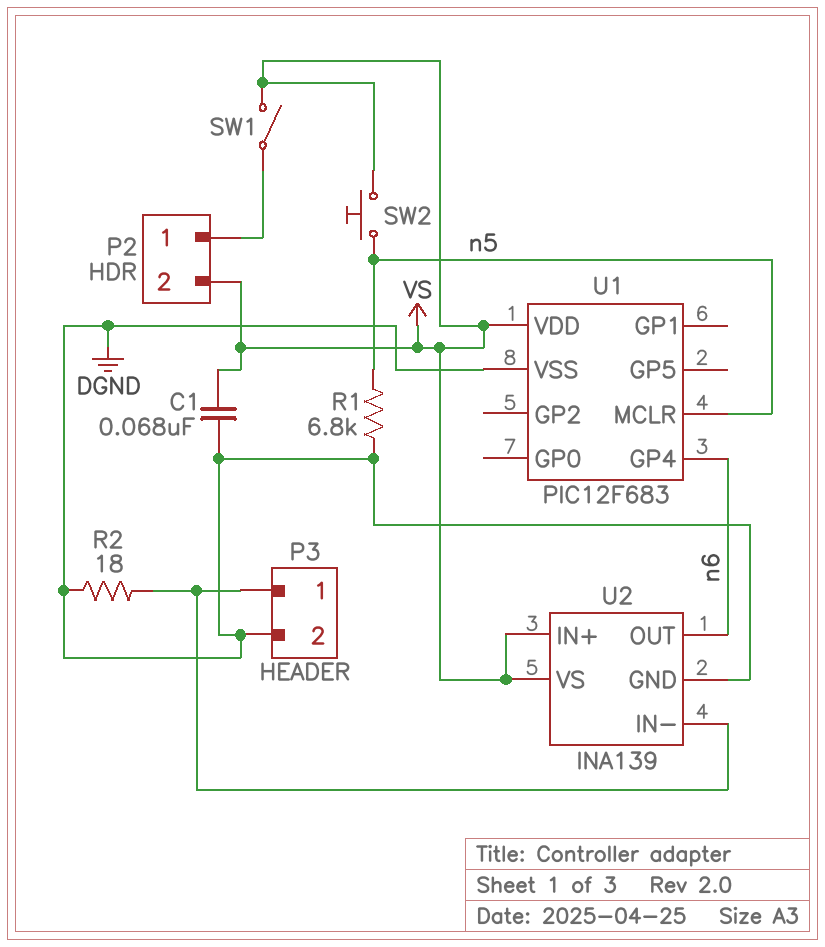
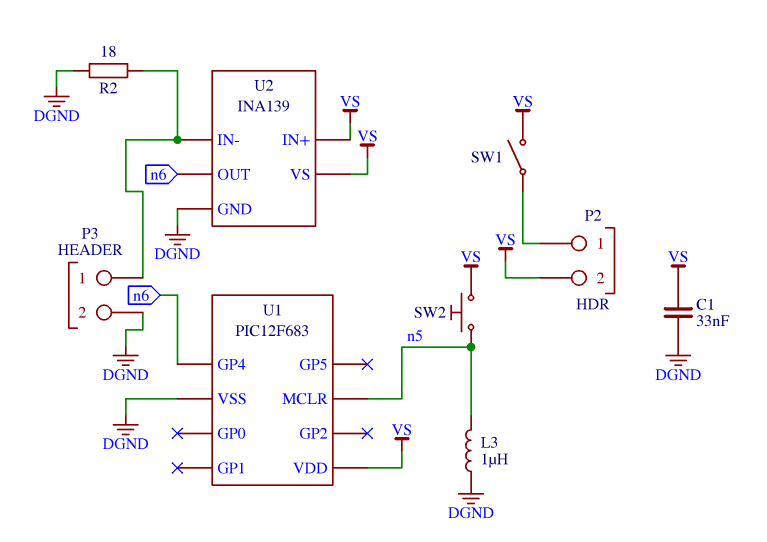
C1: 68nF (DGND, VS) -> 33nF (DGND, VS)
L3: none -> 1uH (DGND, n5)
R1: 6.8k (DGND, n5) -> none

